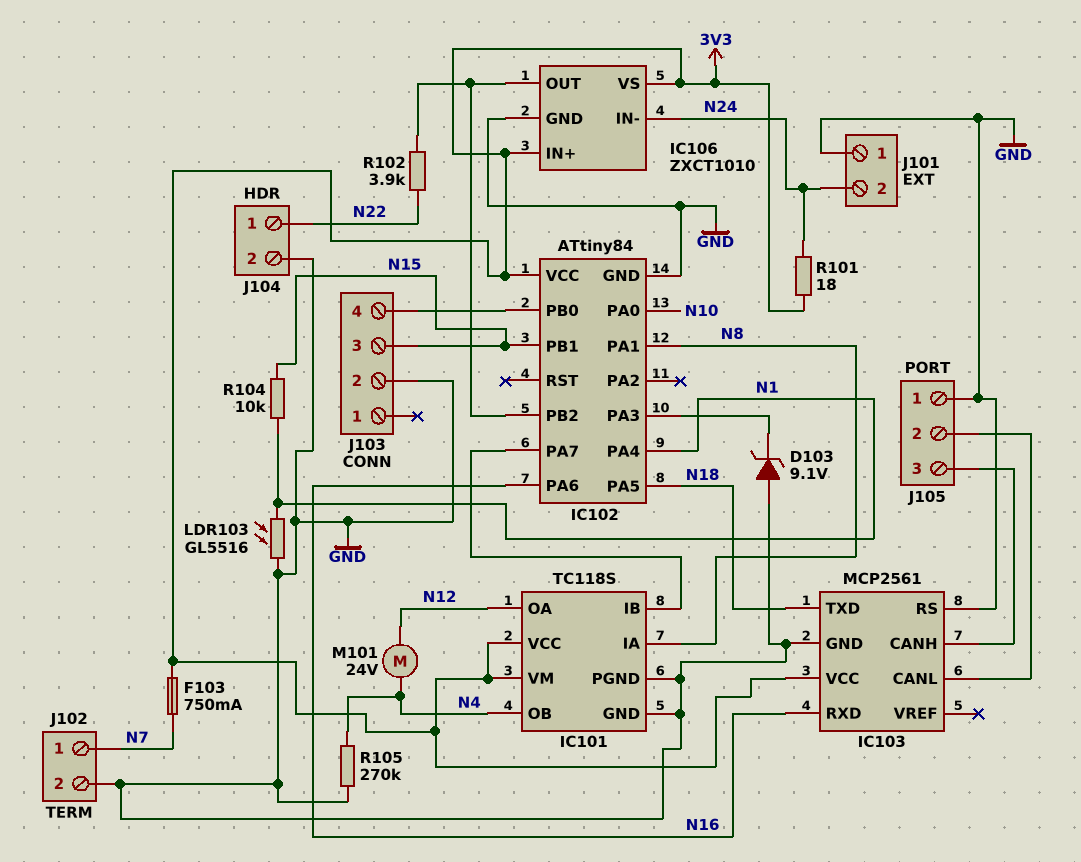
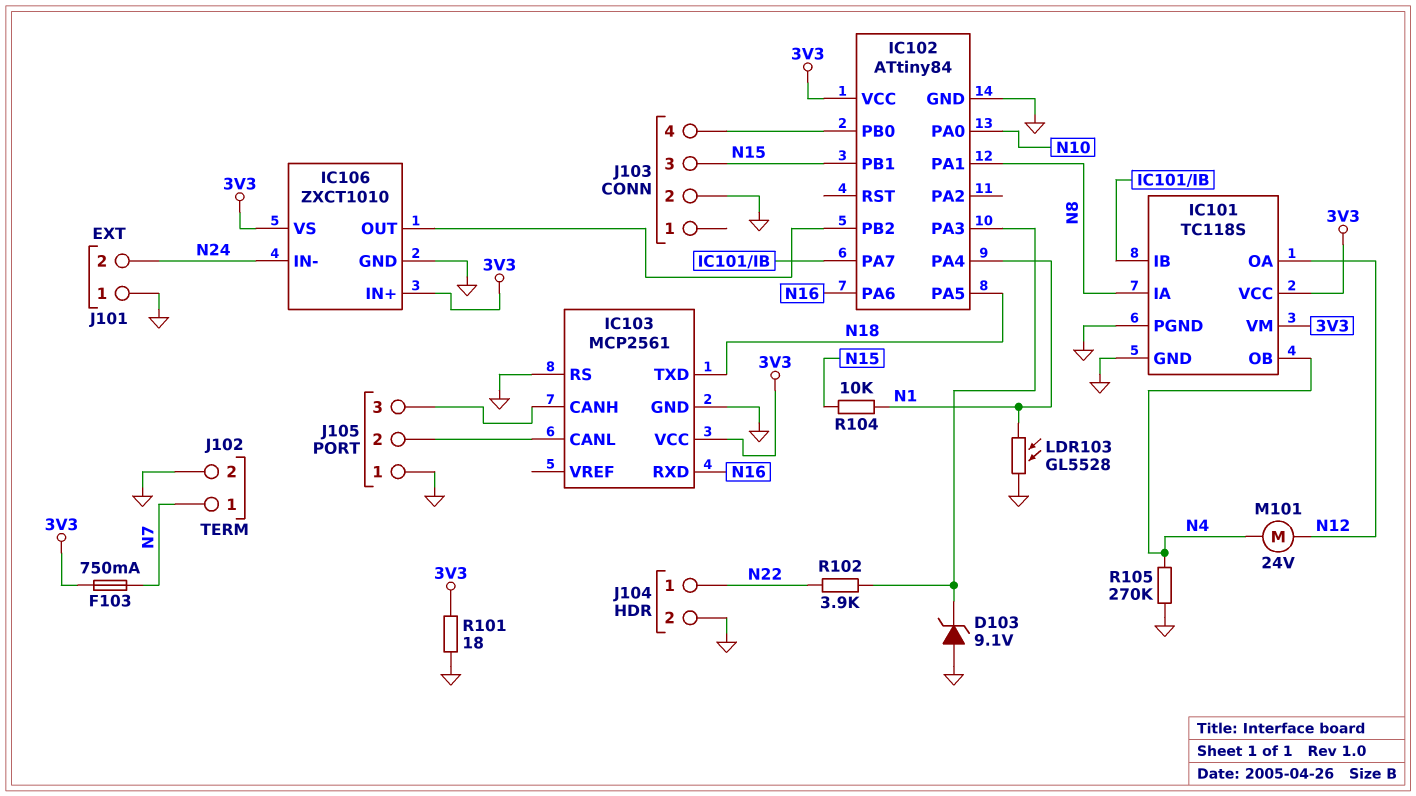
LDR103: GL5516 (GND, N1) -> GL5528 (GND, N1)
R101: 18 (3V3, N24) -> 18 (3V3, GND)
R102: 3.9k (IC102/PB2, N22) -> 3.9k (IC102/PA3, N22)

